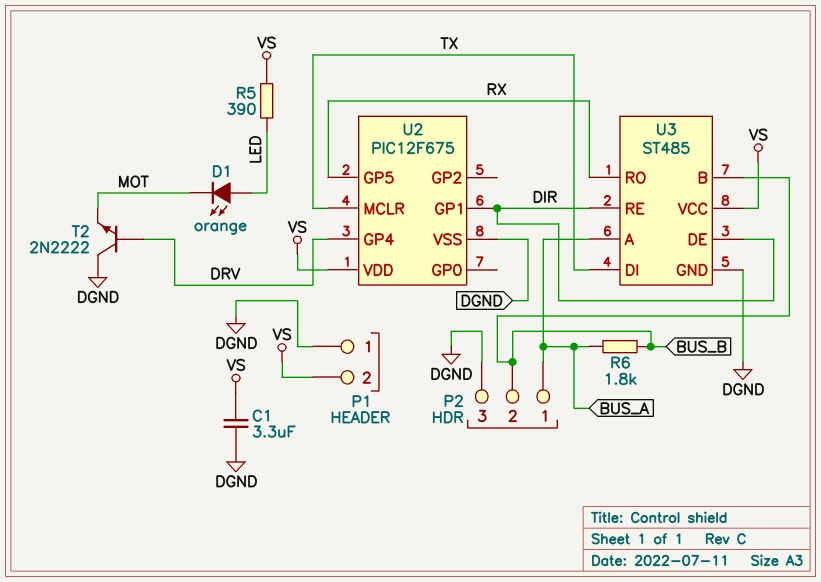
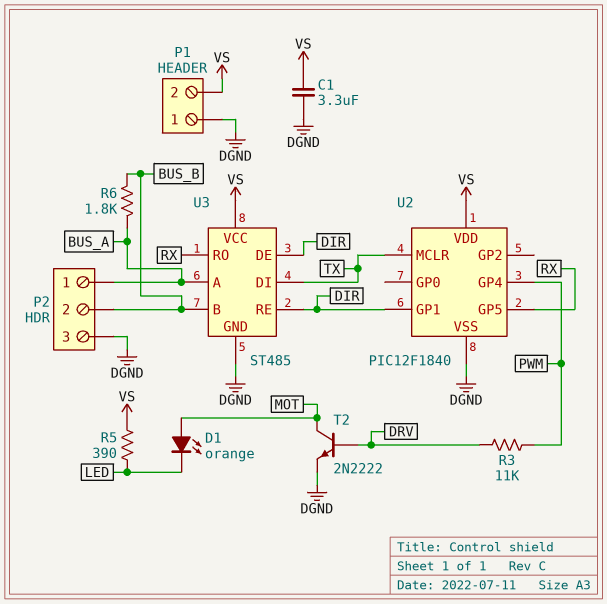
D1: LED orange (A LED, K MOT) -> LED orange (A MOT, K LED)
R3: none -> 11k (DRV, PWM)
T2: NPN 2N2222 (B DRV, C DGND, E MOT) -> NPN 2N2222 (B DRV, C MOT, E DGND)
U2: PIC12F675 -> PIC12F1840
U2 pin GP4: DRV -> PWM

